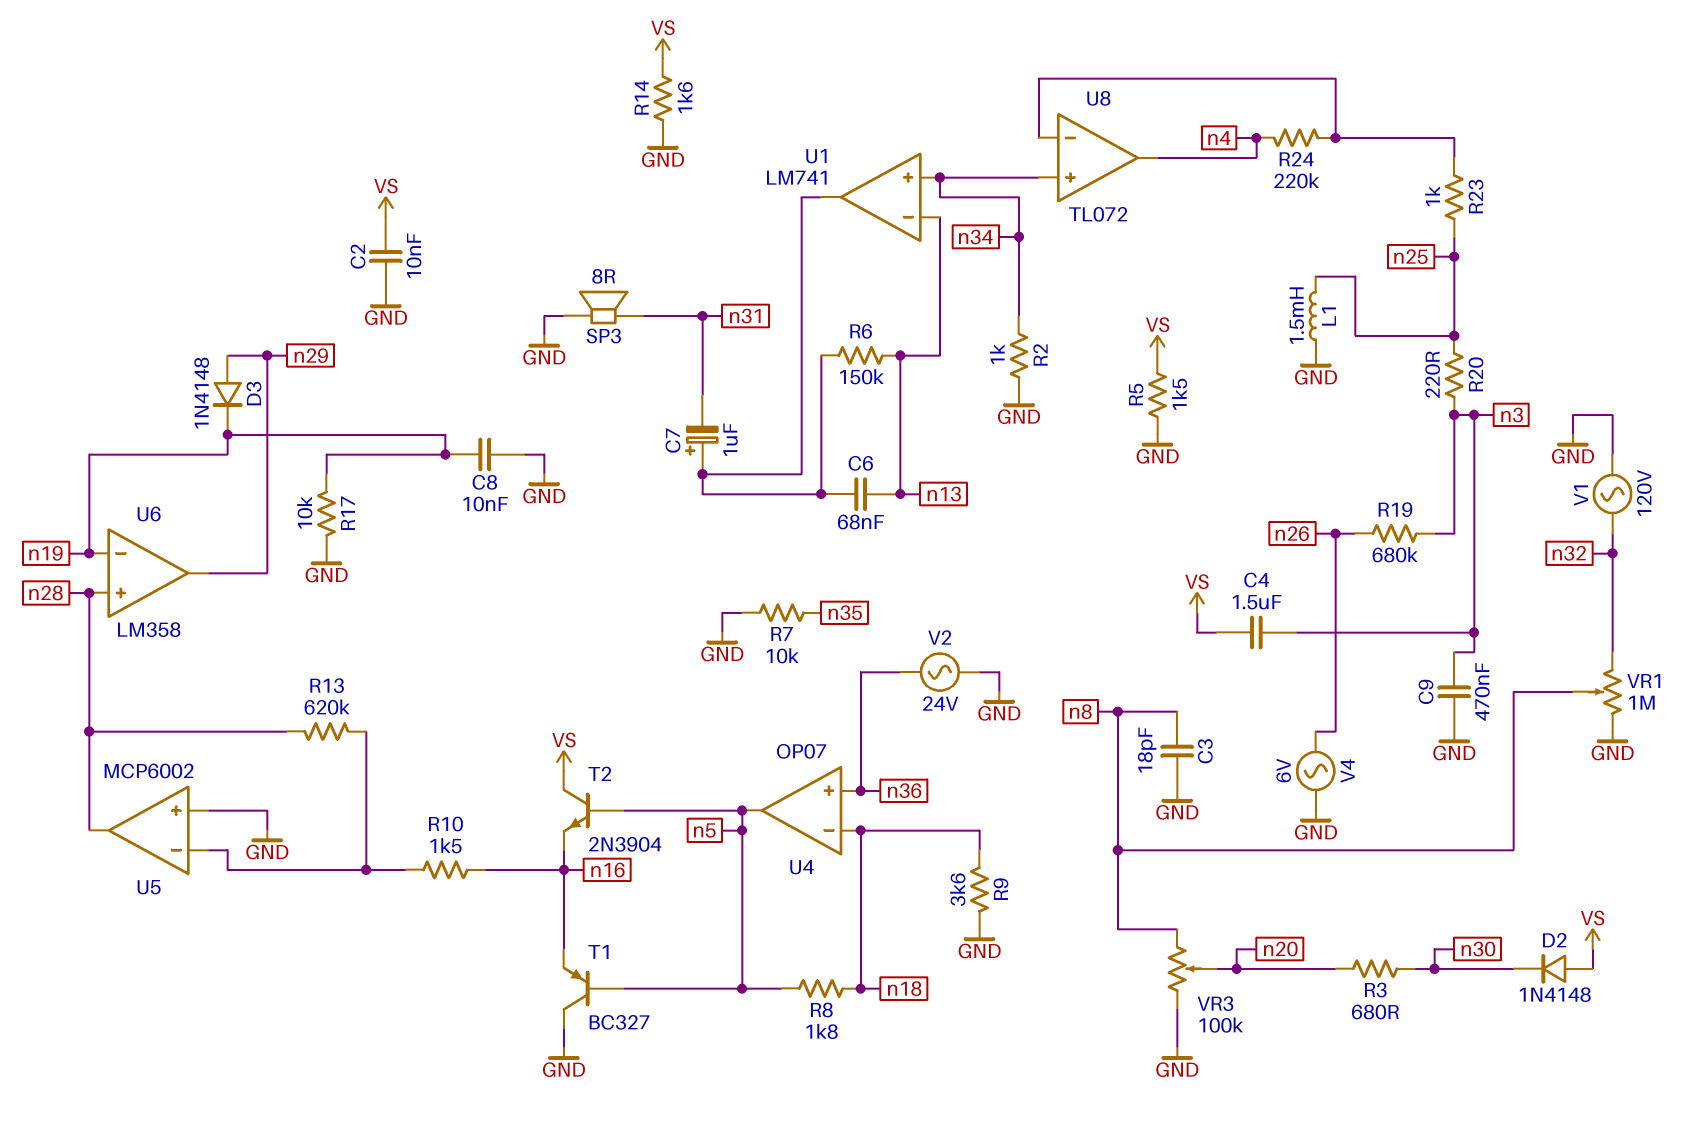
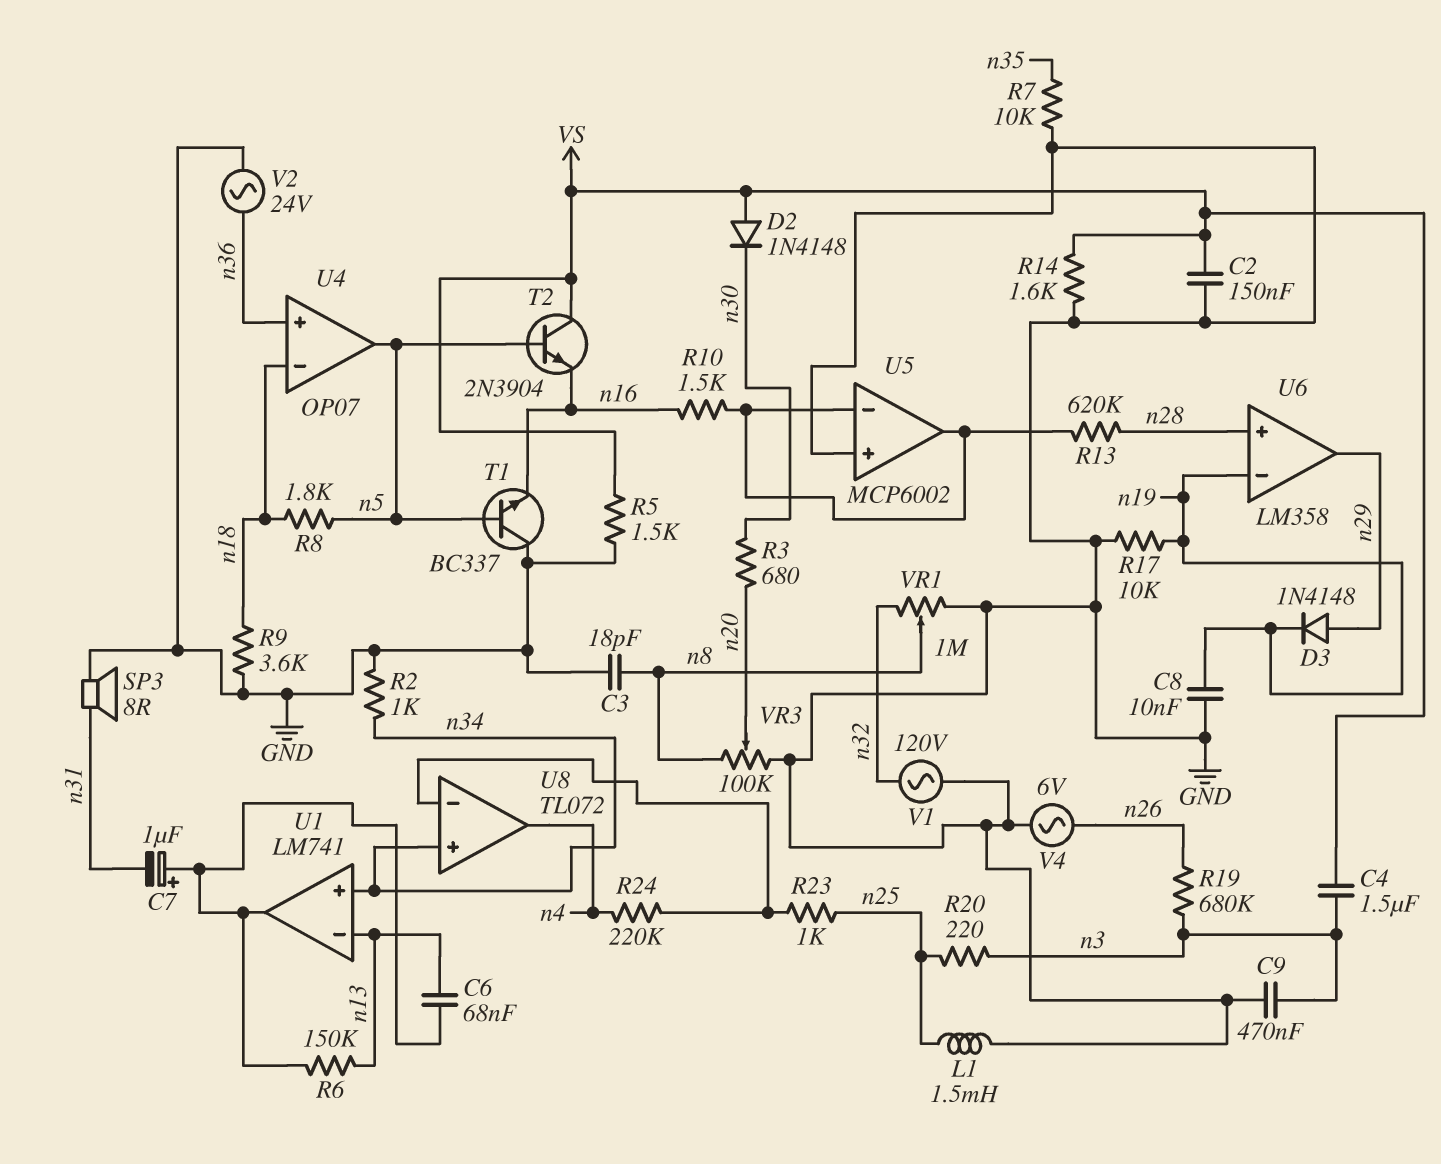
C2: 10nF (GND, VS) -> 150nF (GND, VS)
T1: PNP BC327 (B n5, C GND, E n16) -> NPN BC337 (B n5, C GND, E n16)
U5 pin out: n28 -> U5/in-

